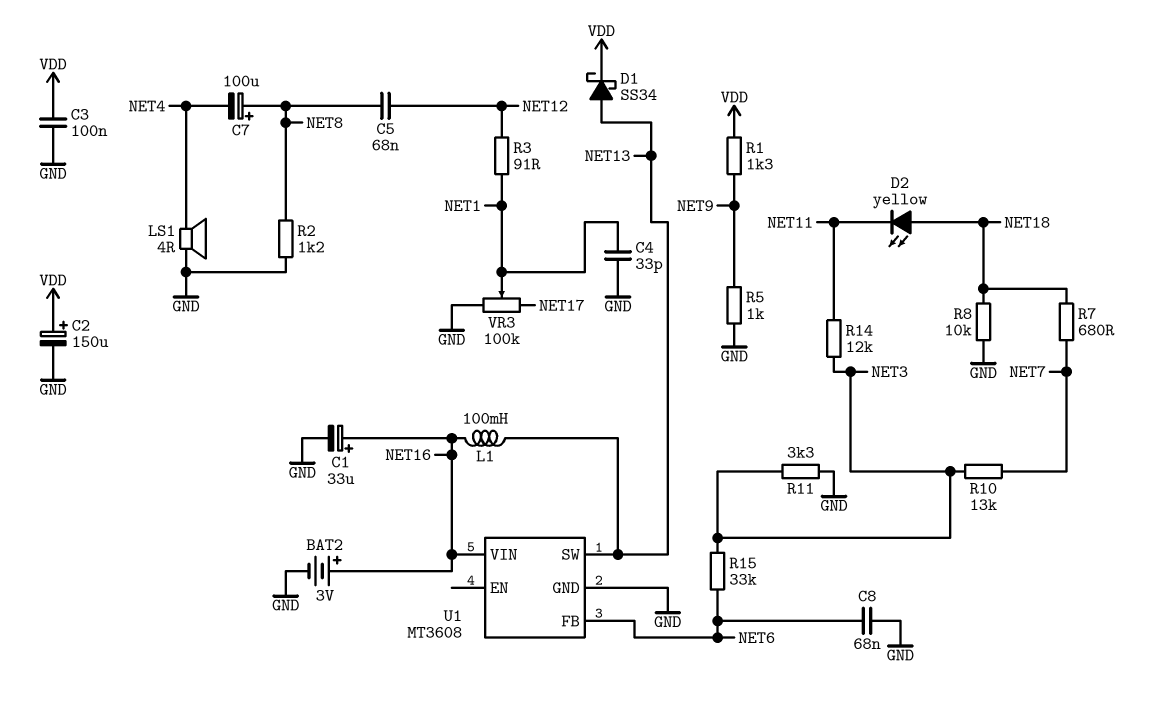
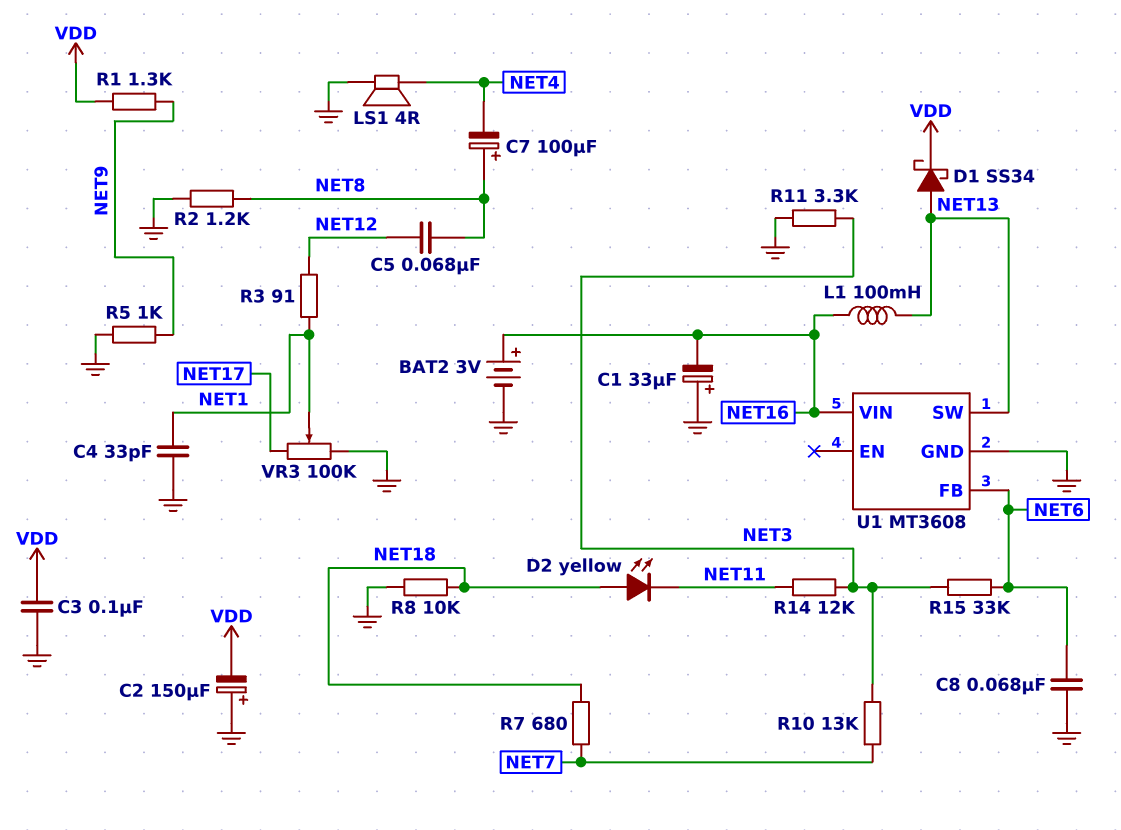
C1: 33uF (plus NET16, minus GND) -> 33uF (plus GND, minus NET16)
C2: 150uF (plus VDD, minus GND) -> 150uF (plus GND, minus VDD)

